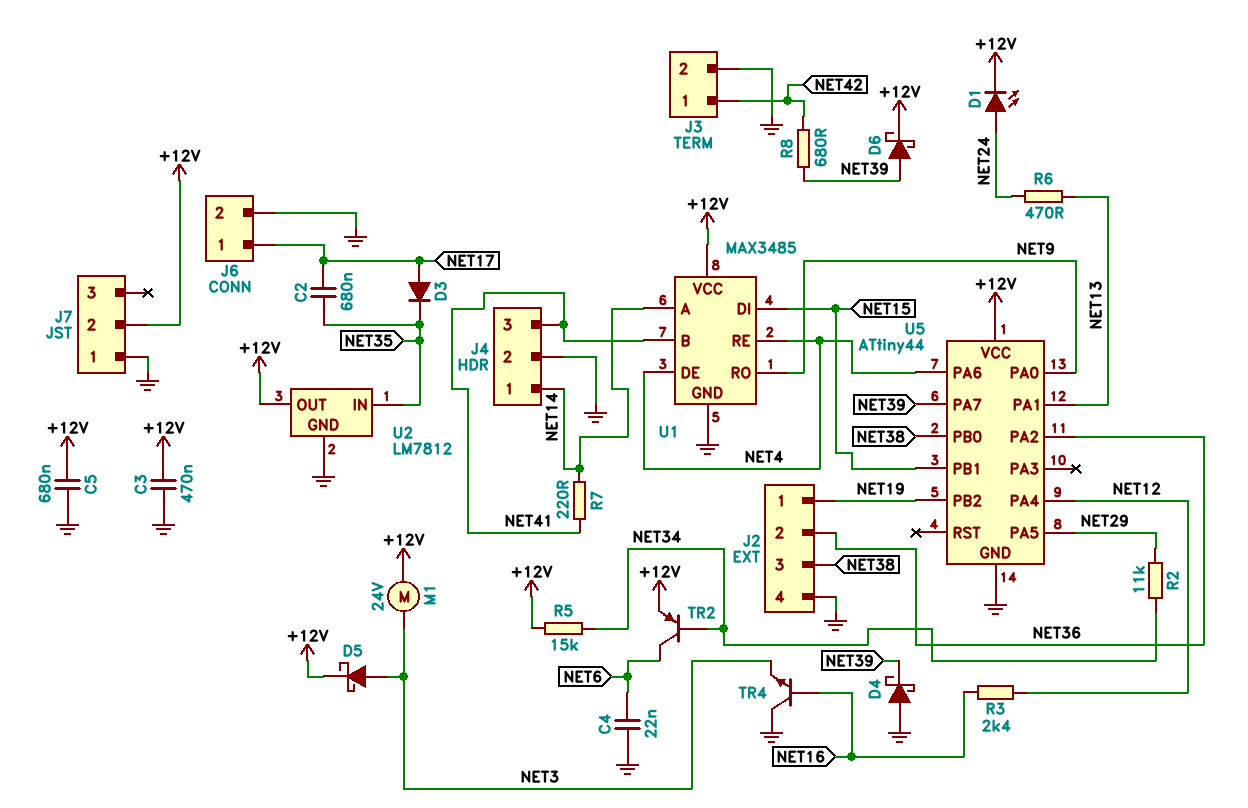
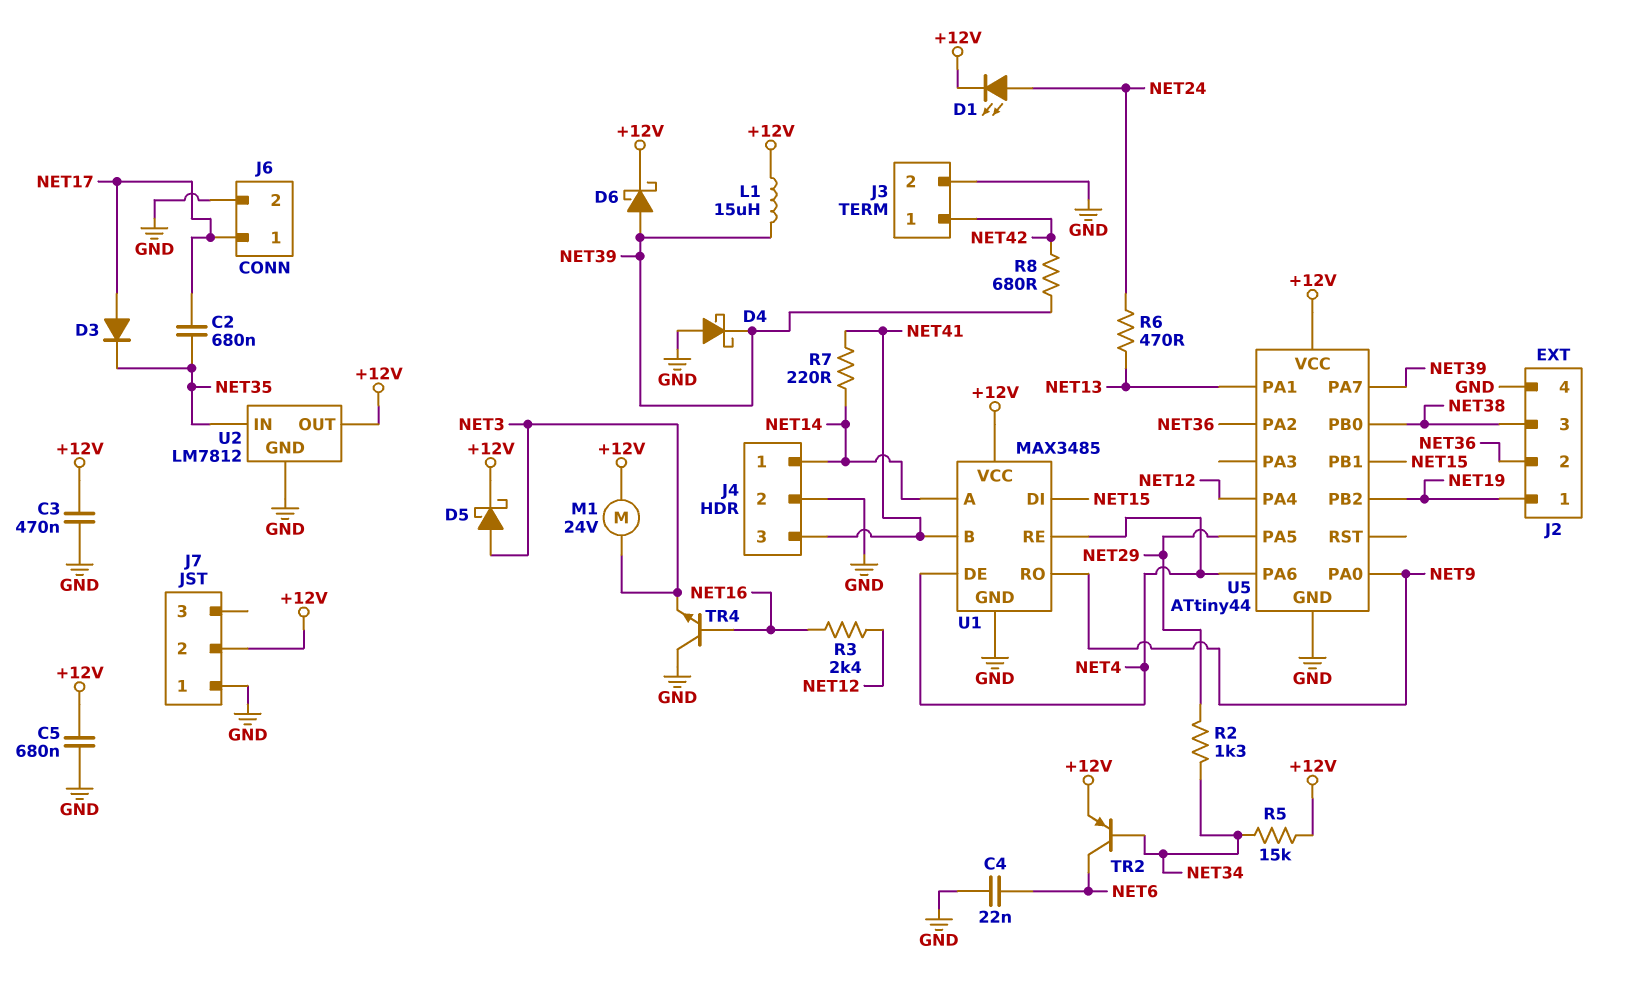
L1: none -> 15uH (+12V, NET39)
R2: 11k (NET29, NET34) -> 1.3k (NET29, NET34)

